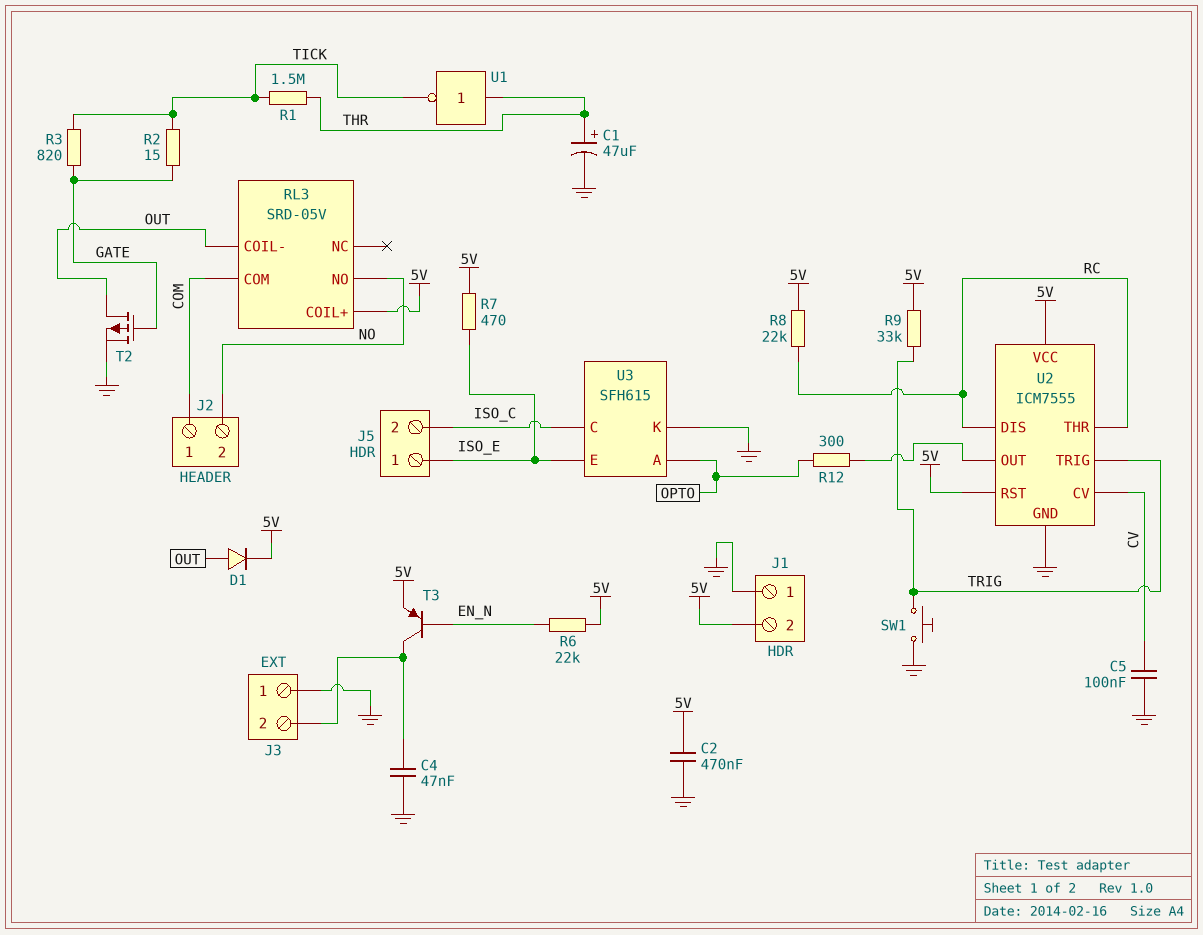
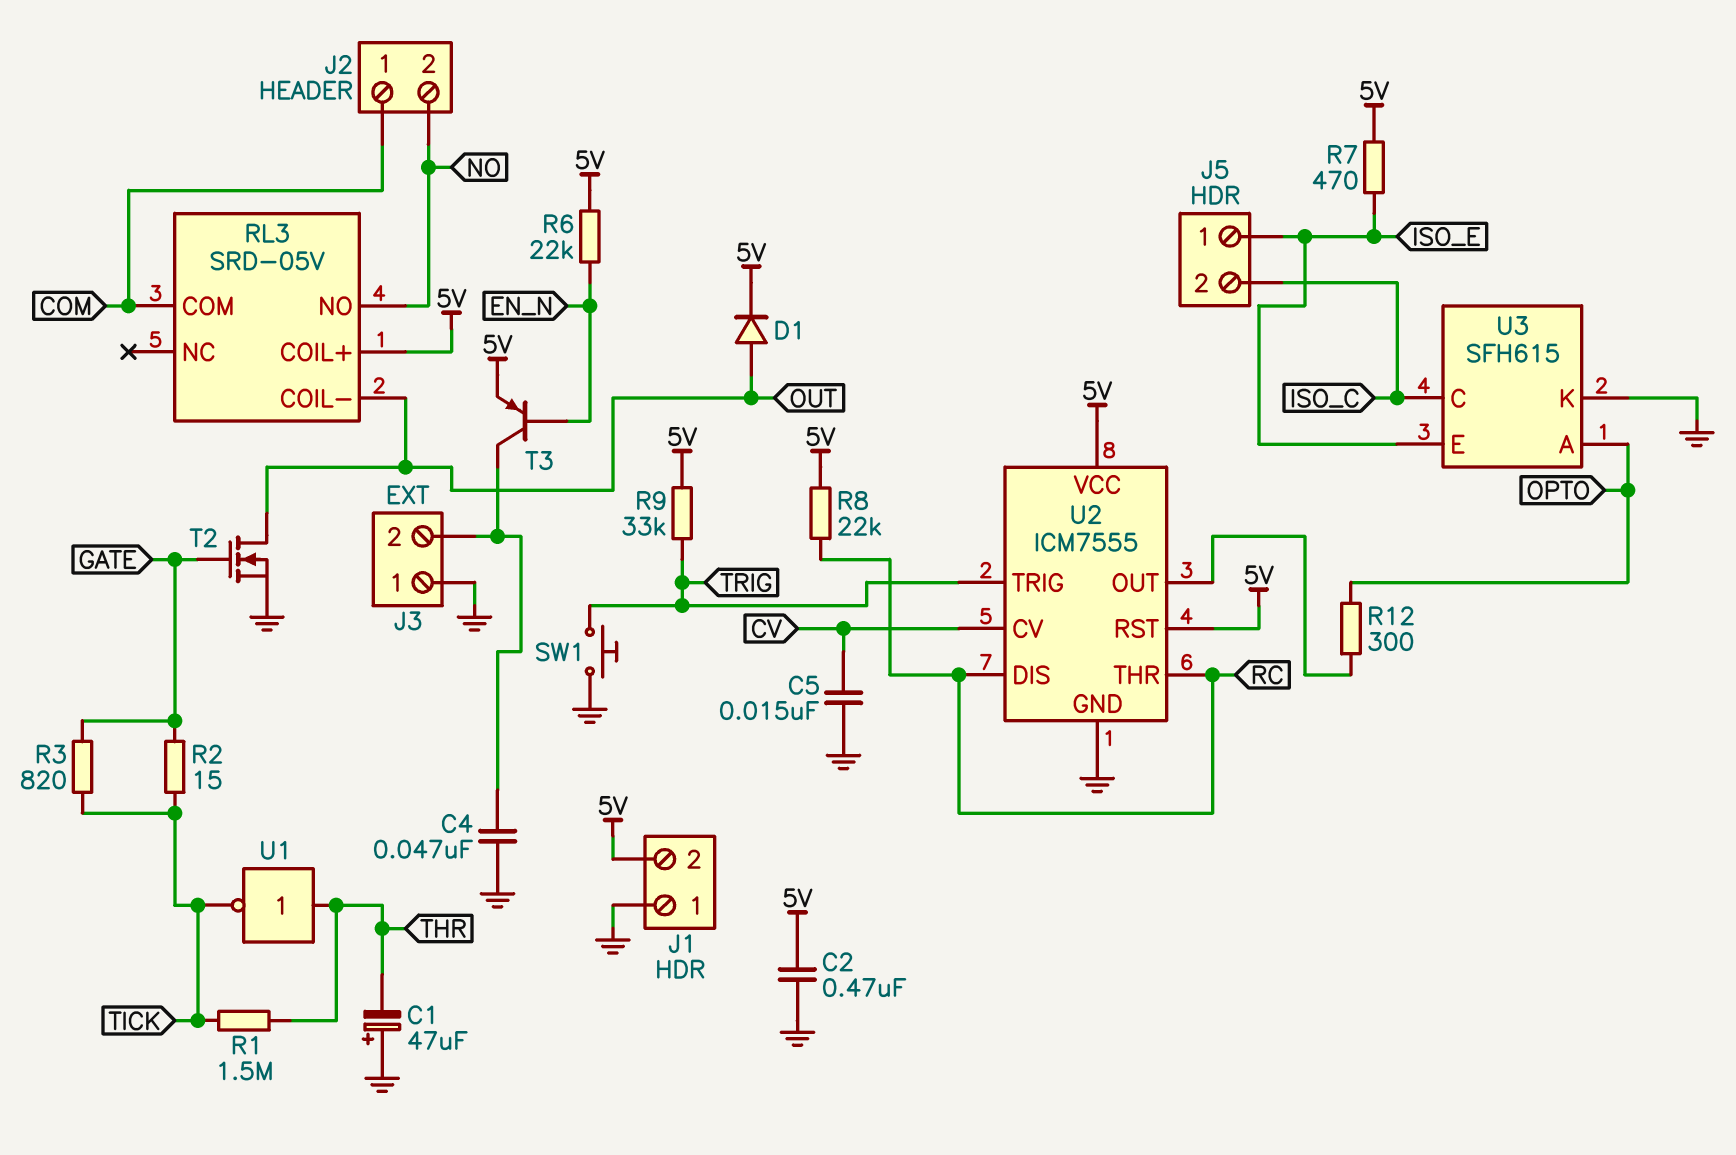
C1: 47uF (plus THR, minus GND) -> 47uF (plus GND, minus THR)
C5: 100nF (CV, GND) -> 15nF (CV, GND)
T2: PMOS (G GATE, D OUT, S GND) -> NMOS (G GATE, D OUT, S GND)

